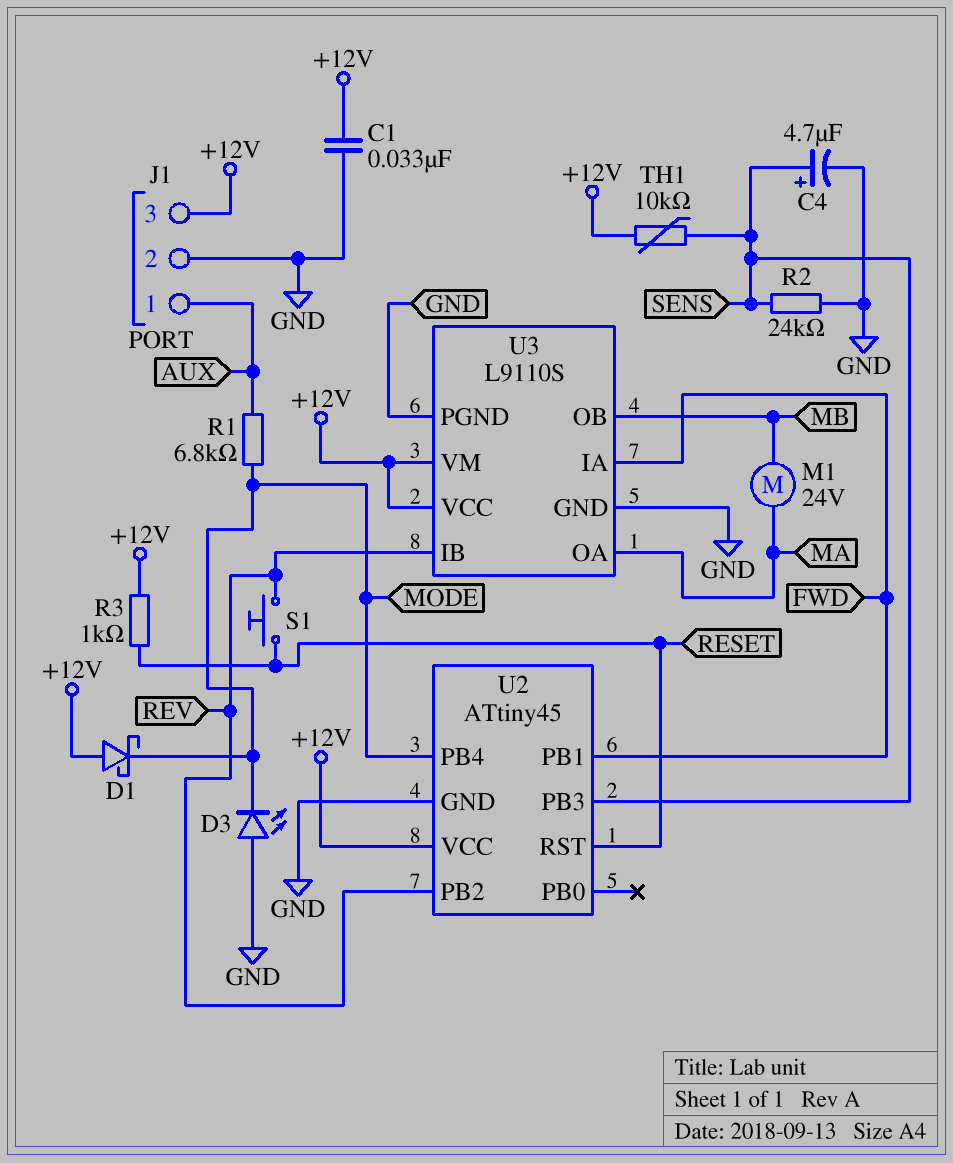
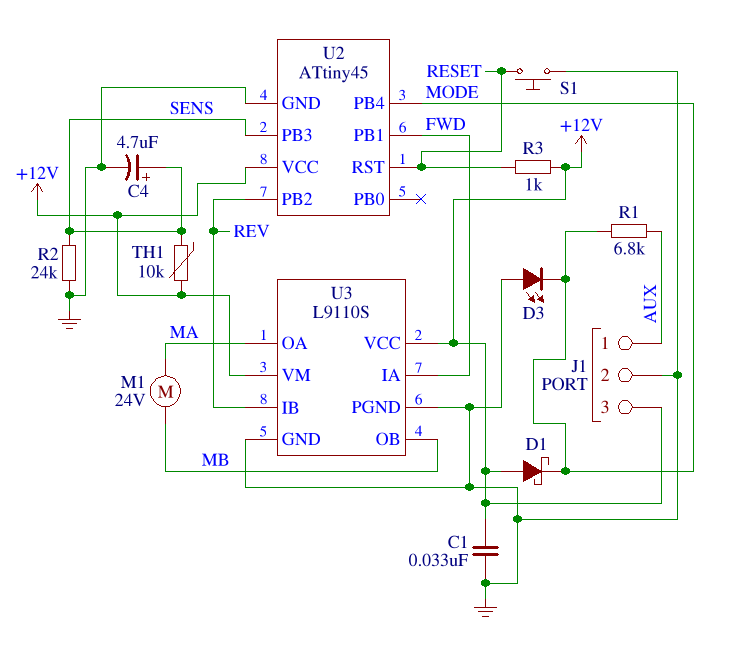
S1: button (RESET, REV) -> button (GND, RESET)

